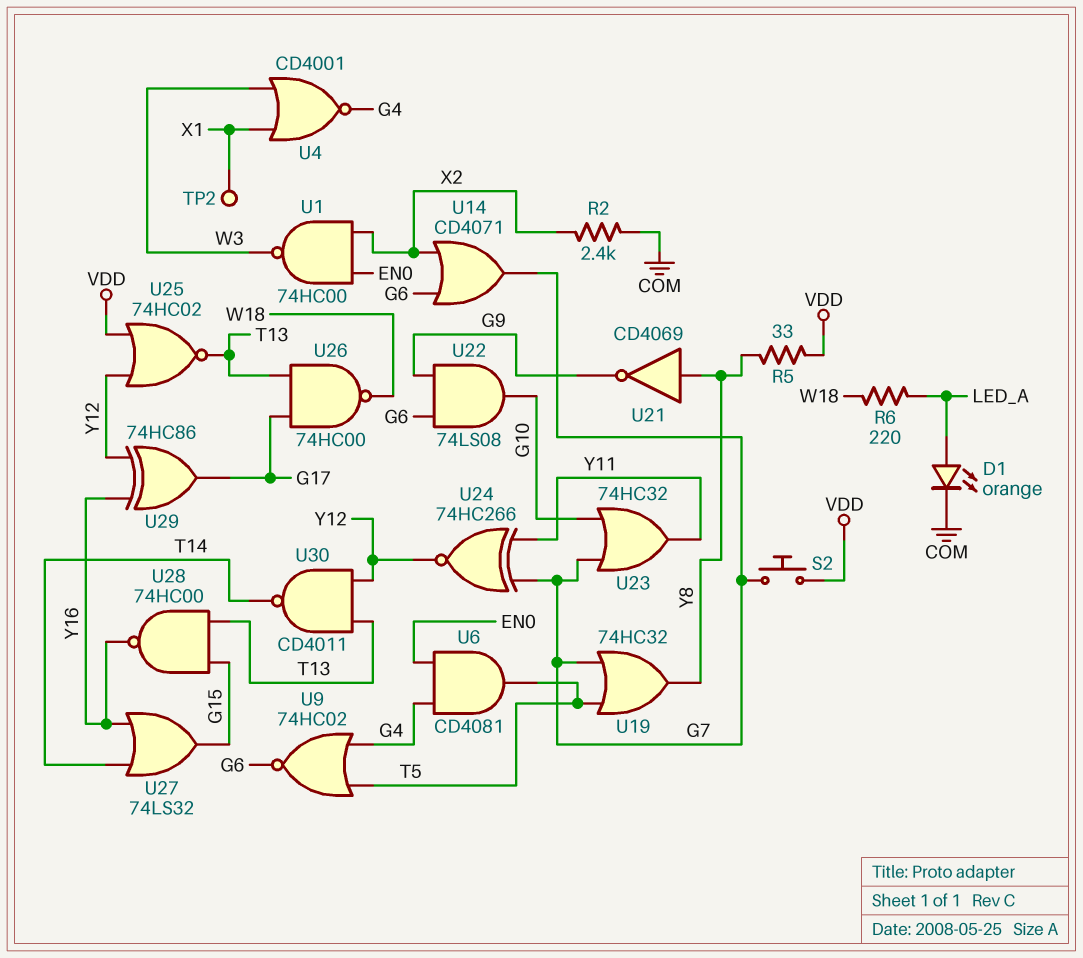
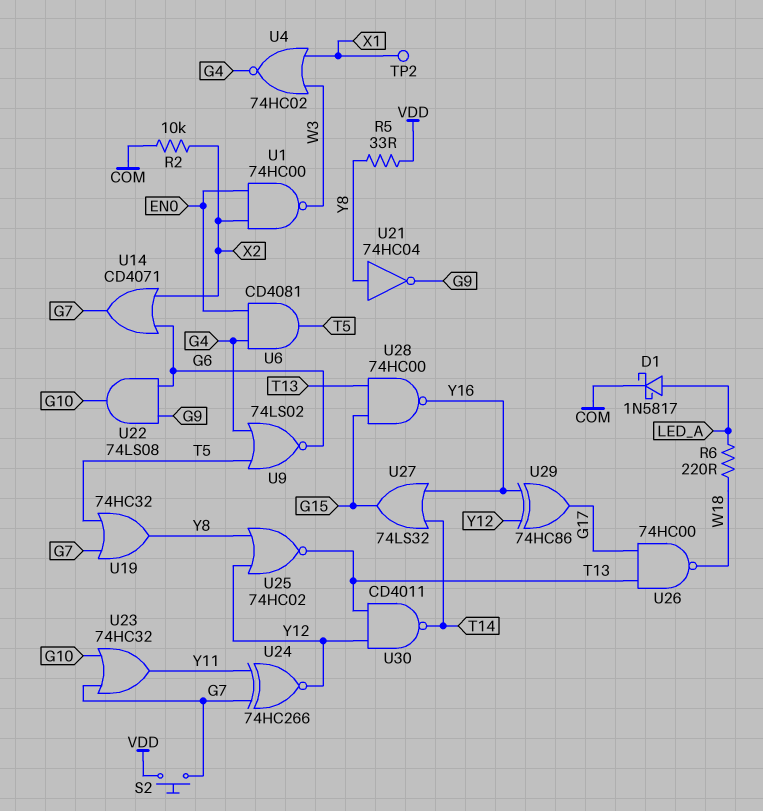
D1: LED orange (A LED_A, K COM) -> schottky 1N5817 (A LED_A, K COM)
R2: 2.4k (COM, X2) -> 10k (COM, X2)
U4: NOR CD4001 (in W3, in X1, out G4) -> NOR 74HC02 (in W3, in X1, out G4)
U9: NOR 74HC02 (in G4, in T5, out G6) -> NOR 74LS02 (in G4, in T5, out G6)
U21: NOT CD4069 (in Y8, out G9) -> NOT 74HC04 (in Y8, out G9)
U25: NOR 74HC02 (in VDD, in Y12, out T13) -> NOR 74HC02 (in Y8, in Y12, out T13)

